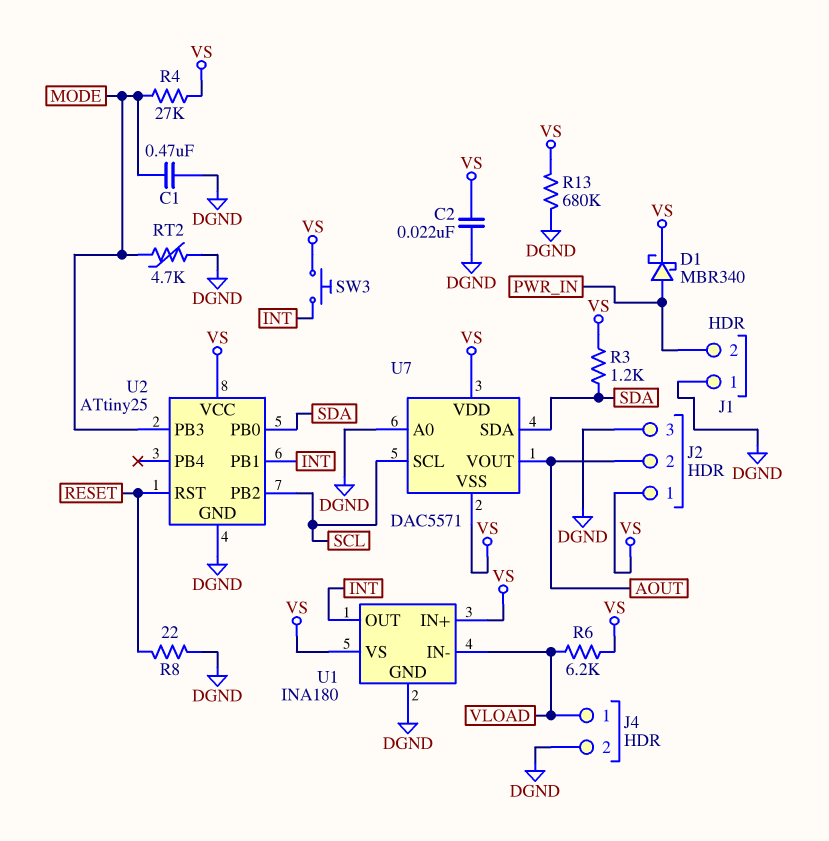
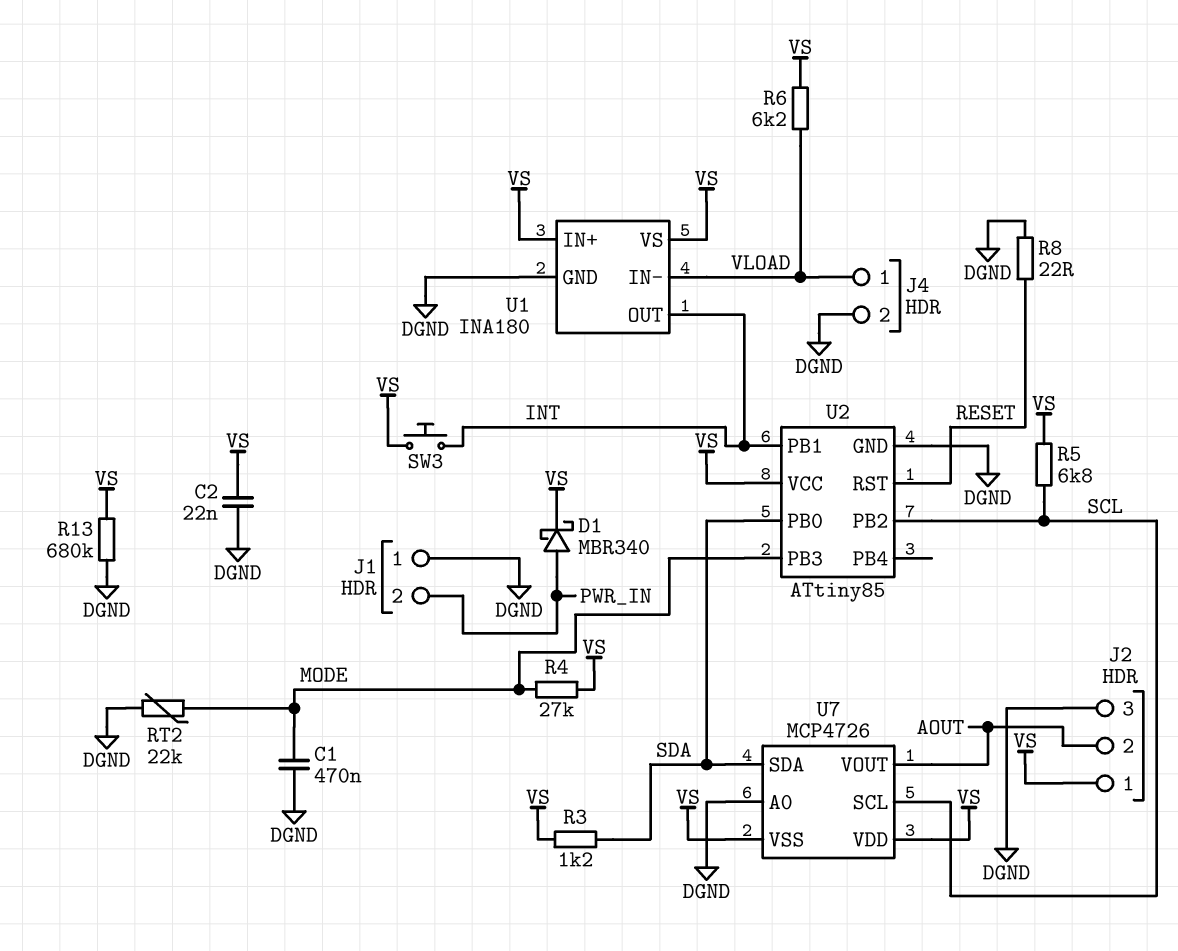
R5: none -> 6.8k (SCL, VS)
RT2: 4.7k (DGND, MODE) -> 22k (DGND, MODE)
U2: ATtiny25 -> ATtiny85
U7: DAC5571 -> MCP4726

